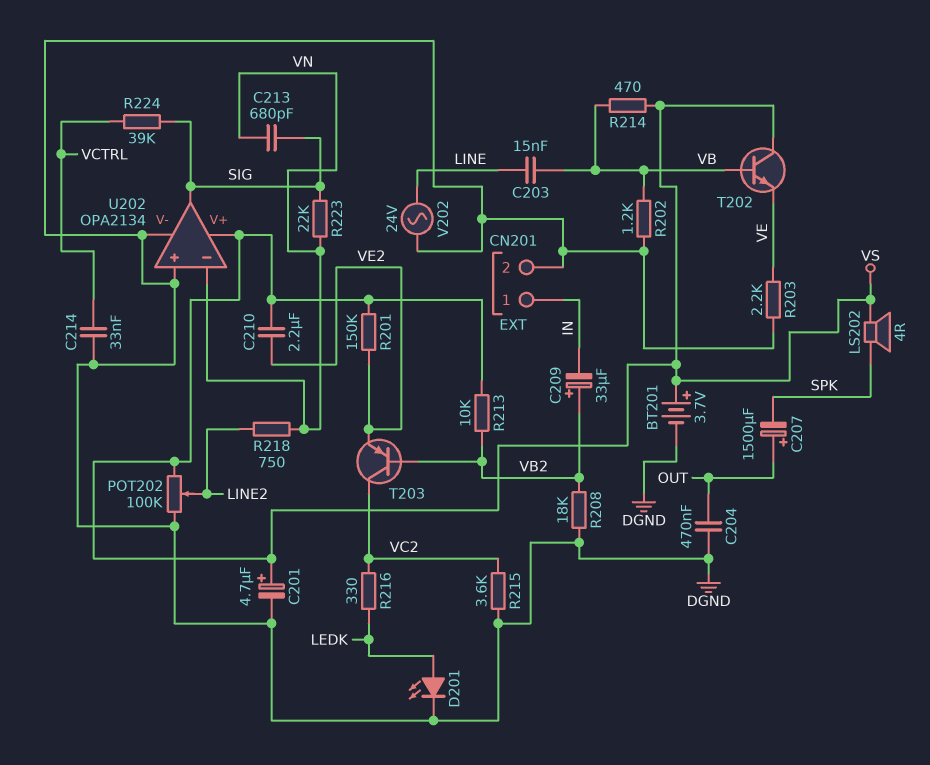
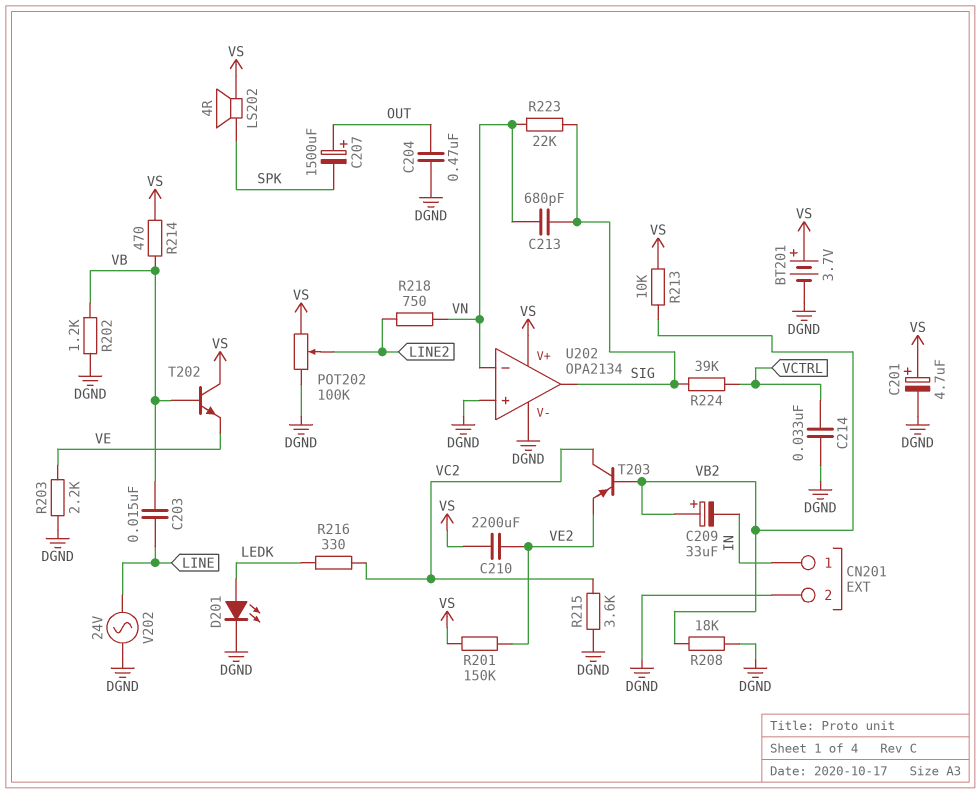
C210: 2.2uF (VE2, VS) -> 2200uF (VE2, VS)

